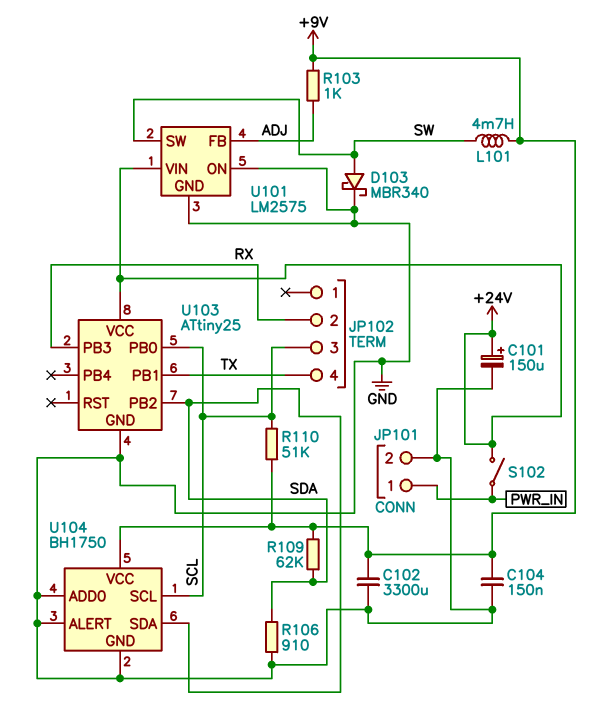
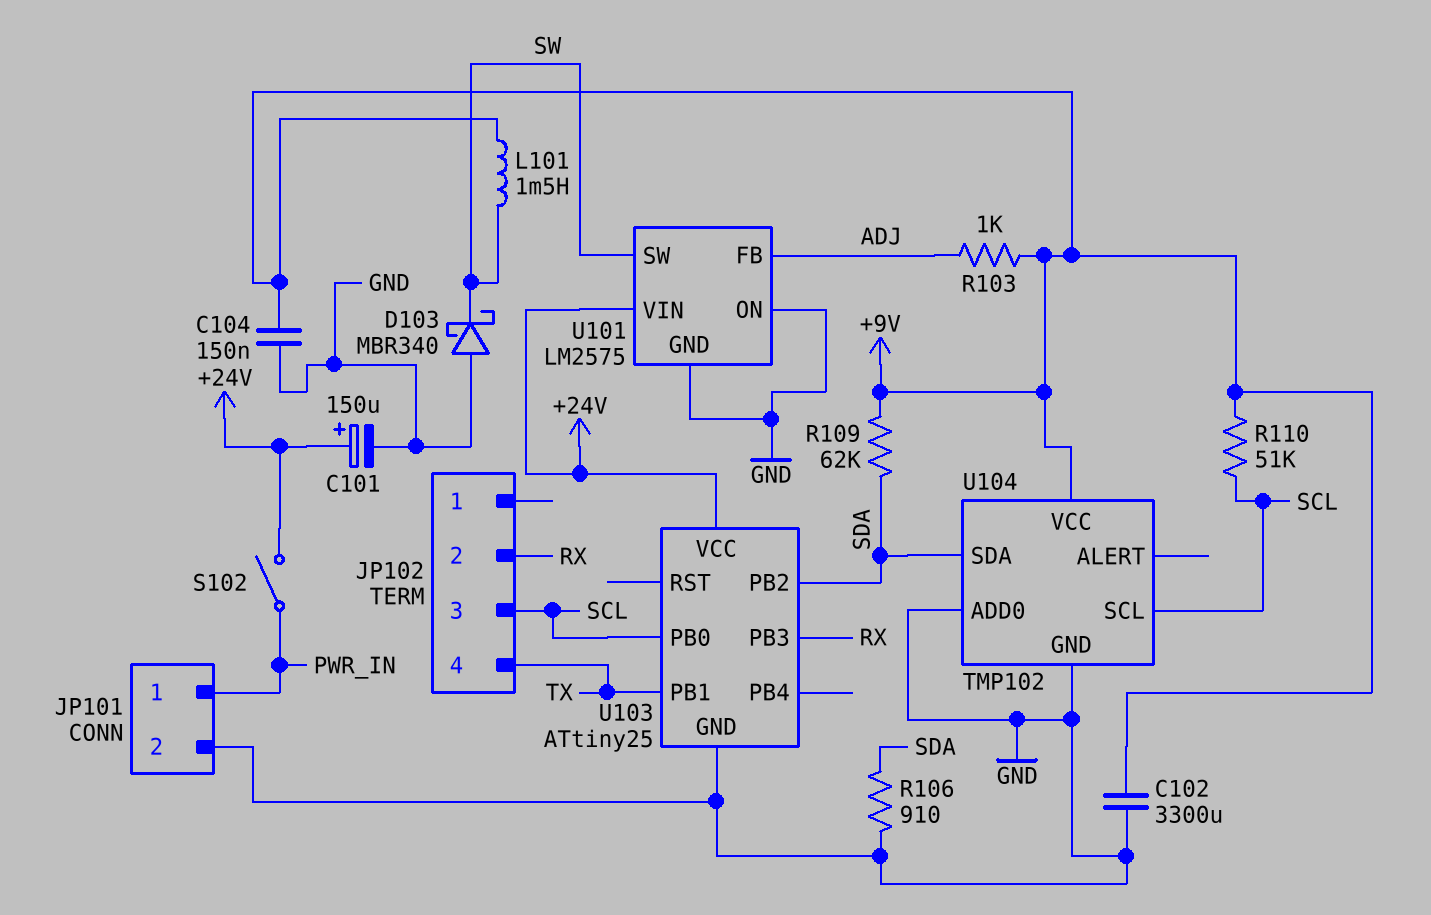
D103: schottky MBR340 (A SW, K GND) -> schottky MBR340 (A GND, K SW)
L101: 4.7mH (+9V, SW) -> 1.5mH (+9V, SW)
U104: BH1750 -> TMP102
U104 pin ALERT: GND -> none

